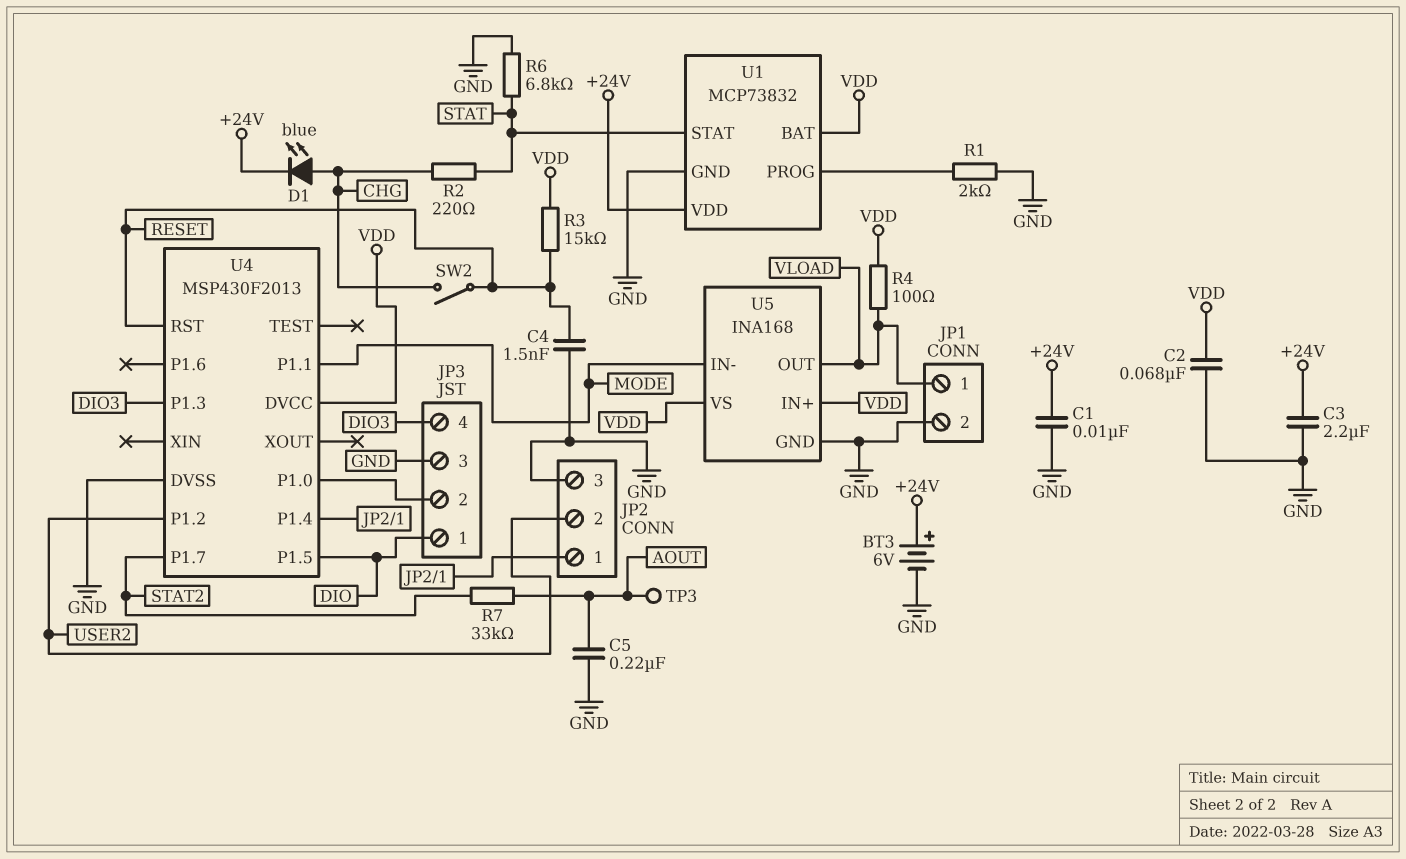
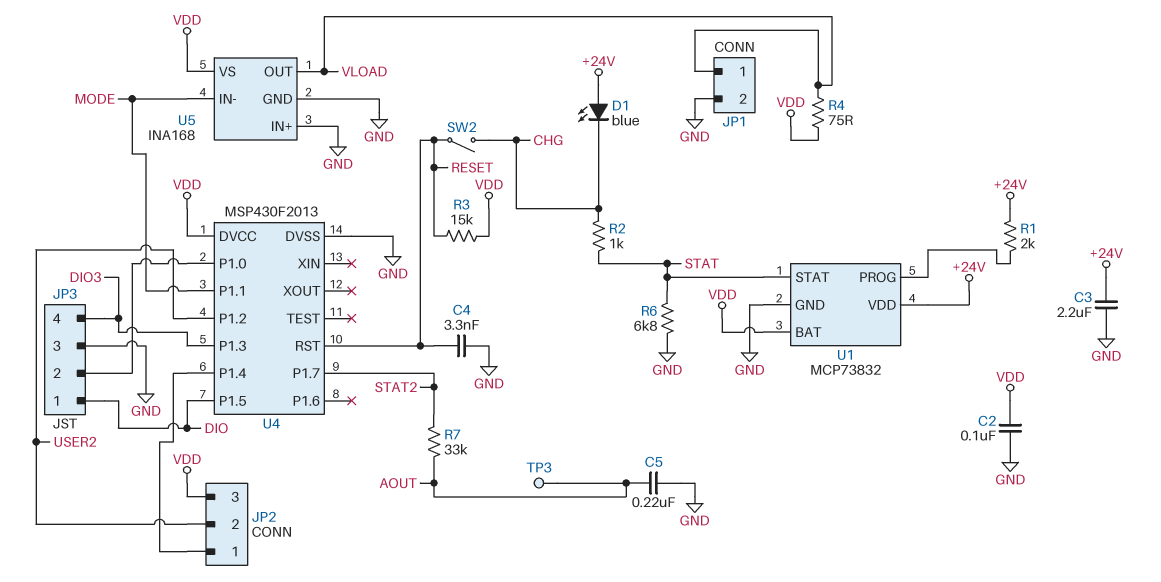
BT3: 6V (plus +24V, minus GND) -> none
C1: 10nF (+24V, GND) -> none
C2: 68nF (GND, VDD) -> 100nF (GND, VDD)
C4: 1.5nF (GND, RESET) -> 3.3nF (GND, RESET)
D1: LED blue (A CHG, K +24V) -> LED blue (A +24V, K CHG)
JP2 pin 3: GND -> VDD
R1: 2k (GND, U1/PROG) -> 2k (+24V, U1/PROG)
R2: 220 (CHG, STAT) -> 1k (CHG, STAT)
R4: 100 (VDD, VLOAD) -> 75 (VDD, VLOAD)
U5 pin IN+: VDD -> GND

